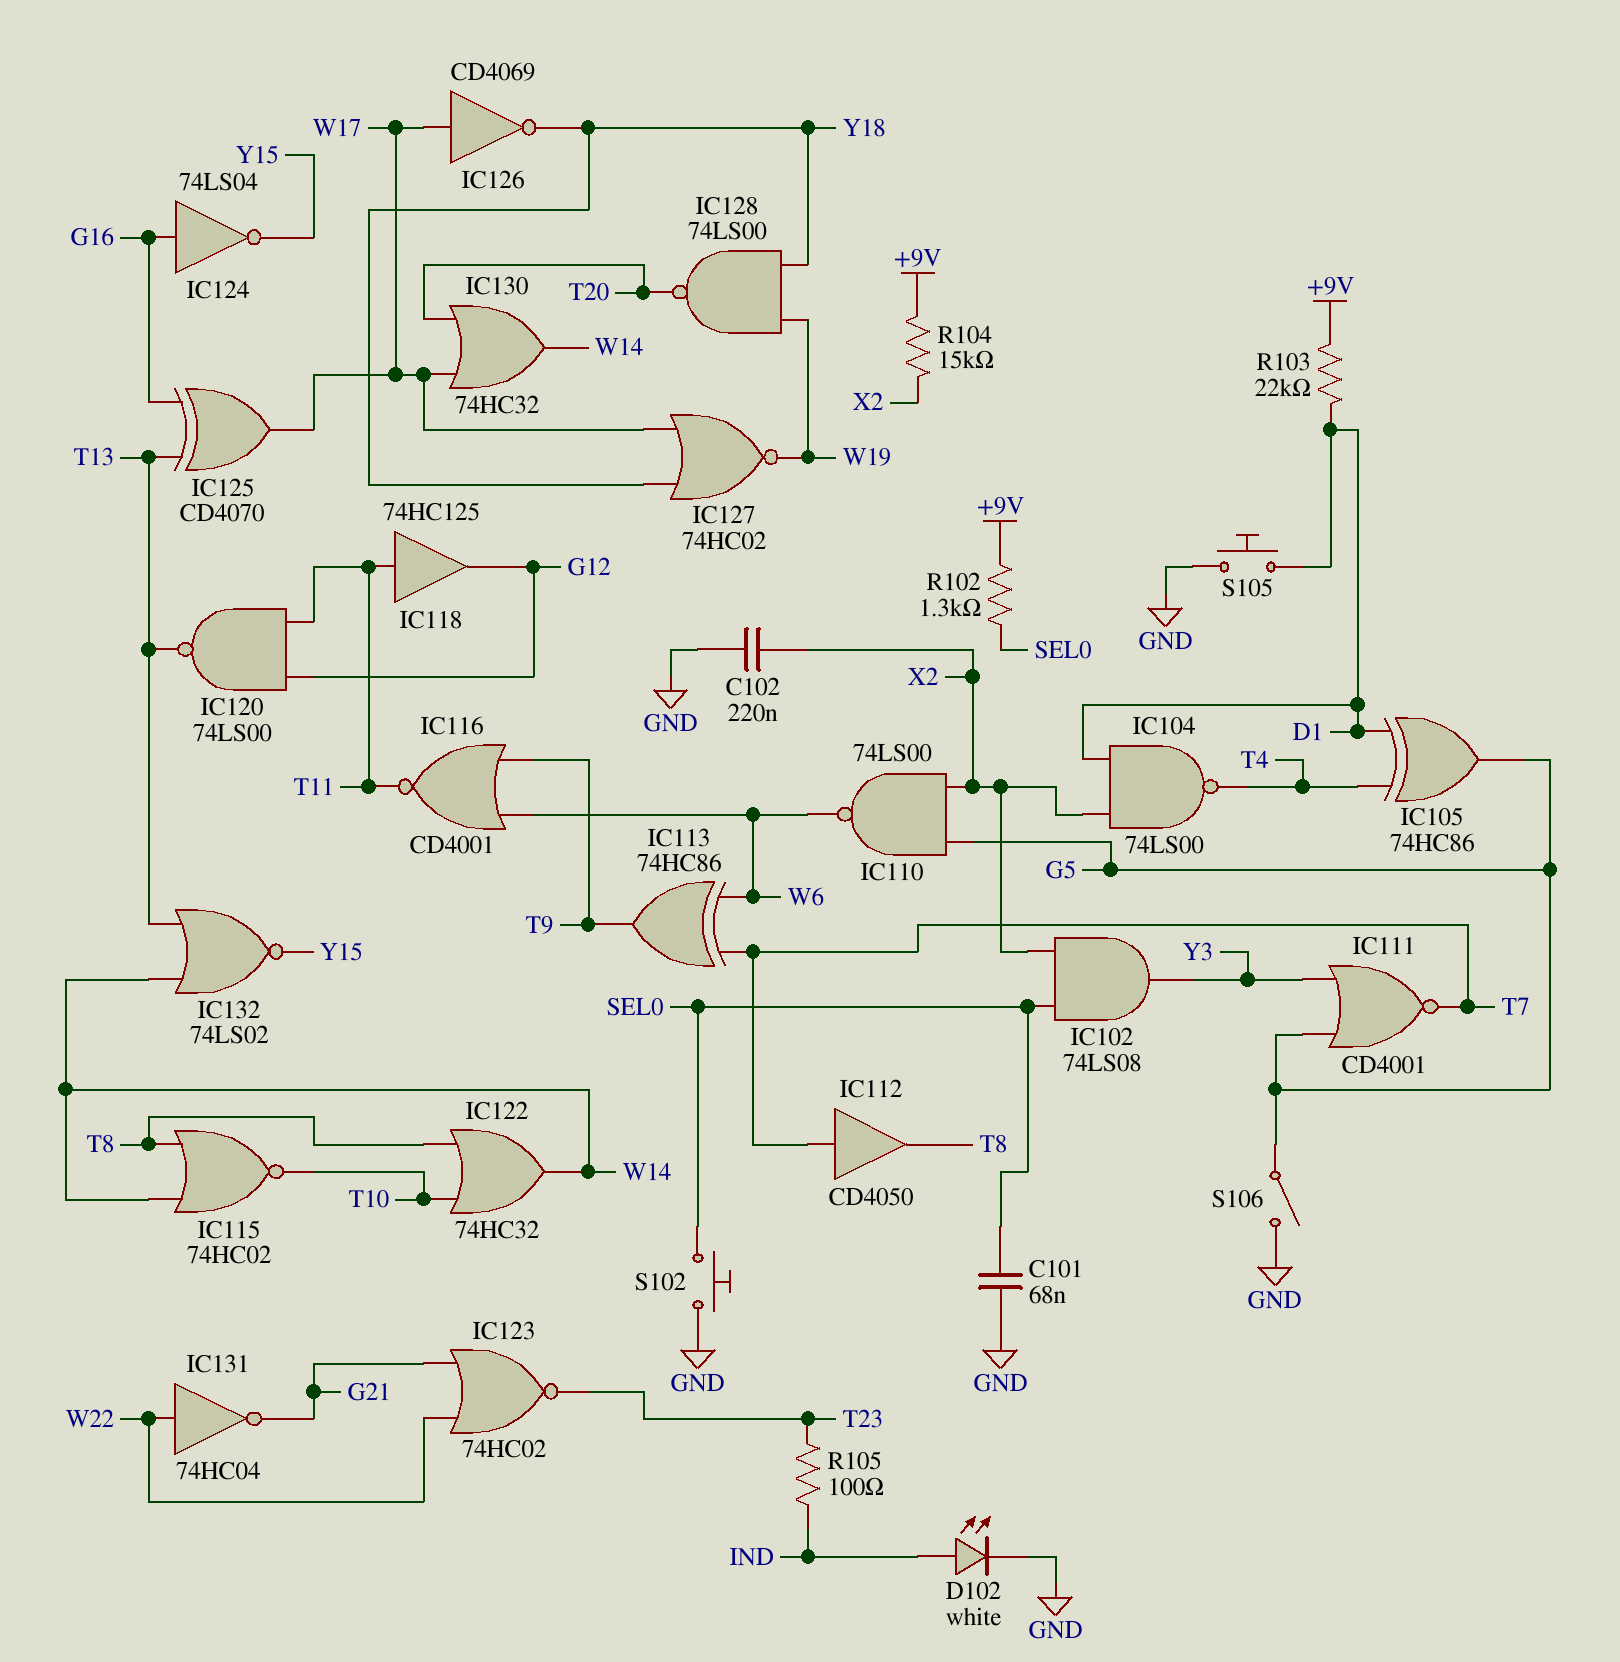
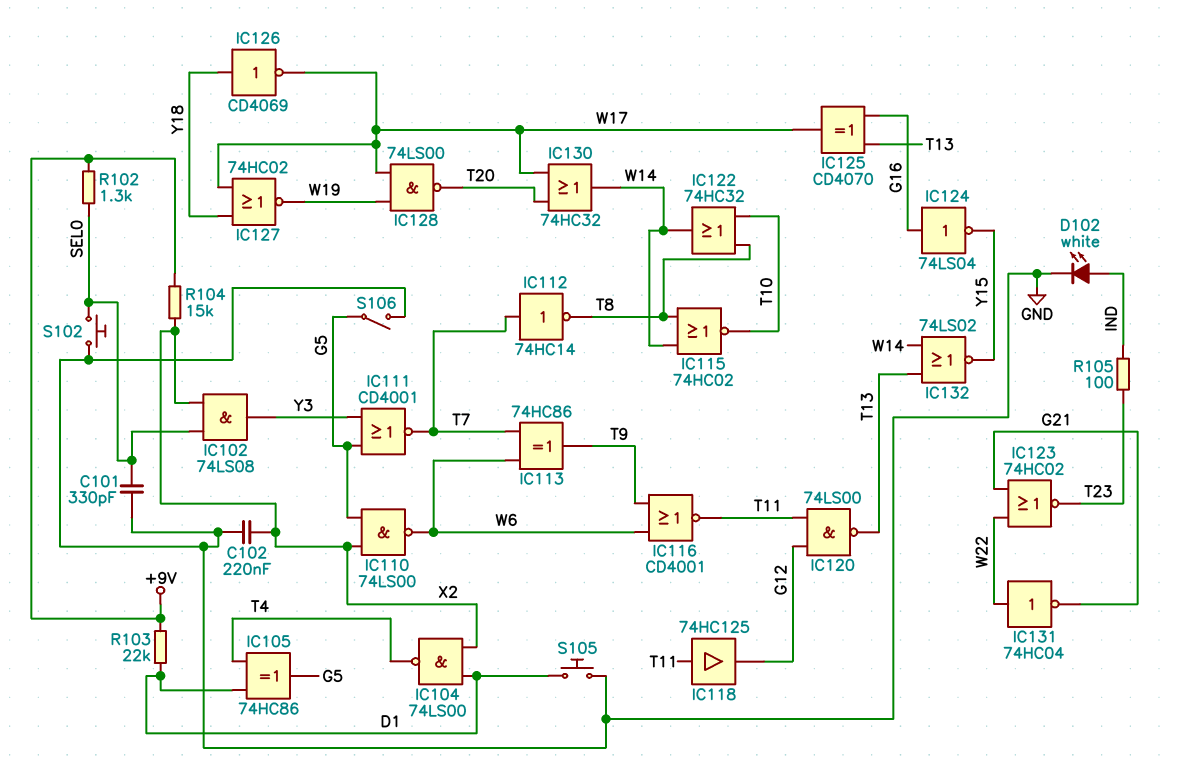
C101: 68nF (GND, SEL0) -> 330pF (GND, SEL0)
IC112: buffer CD4050 (in T7, out T8) -> NOT 74HC14 (in T7, out T8)
IC126: NOT CD4069 (in W17, out Y18) -> NOT CD4069 (in Y18, out W17)
IC128: NAND 74LS00 (in W19, in Y18, out T20) -> NAND 74LS00 (in W17, in W19, out T20)

